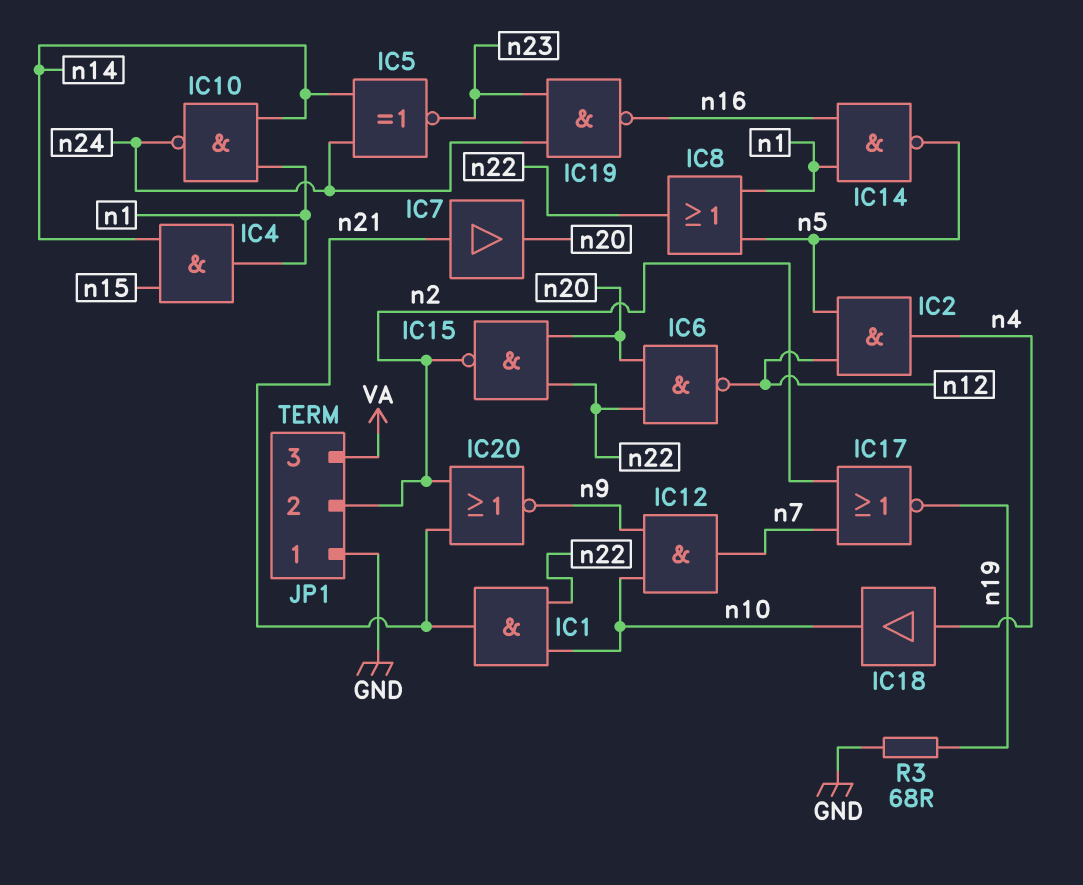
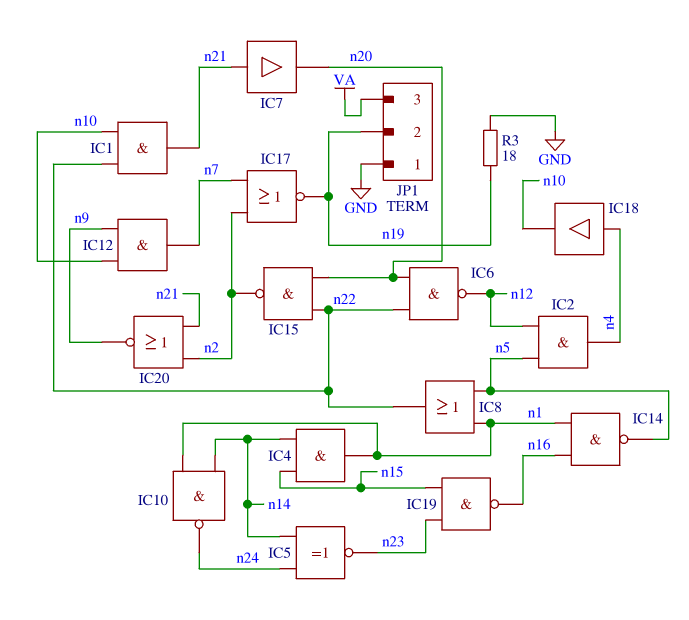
IC19: NAND (in n23, in n24, out n16) -> NAND (in n15, in n23, out n16)
JP1 pin 2: n2 -> n19
R3: 68 (GND, n19) -> 18 (GND, n19)

